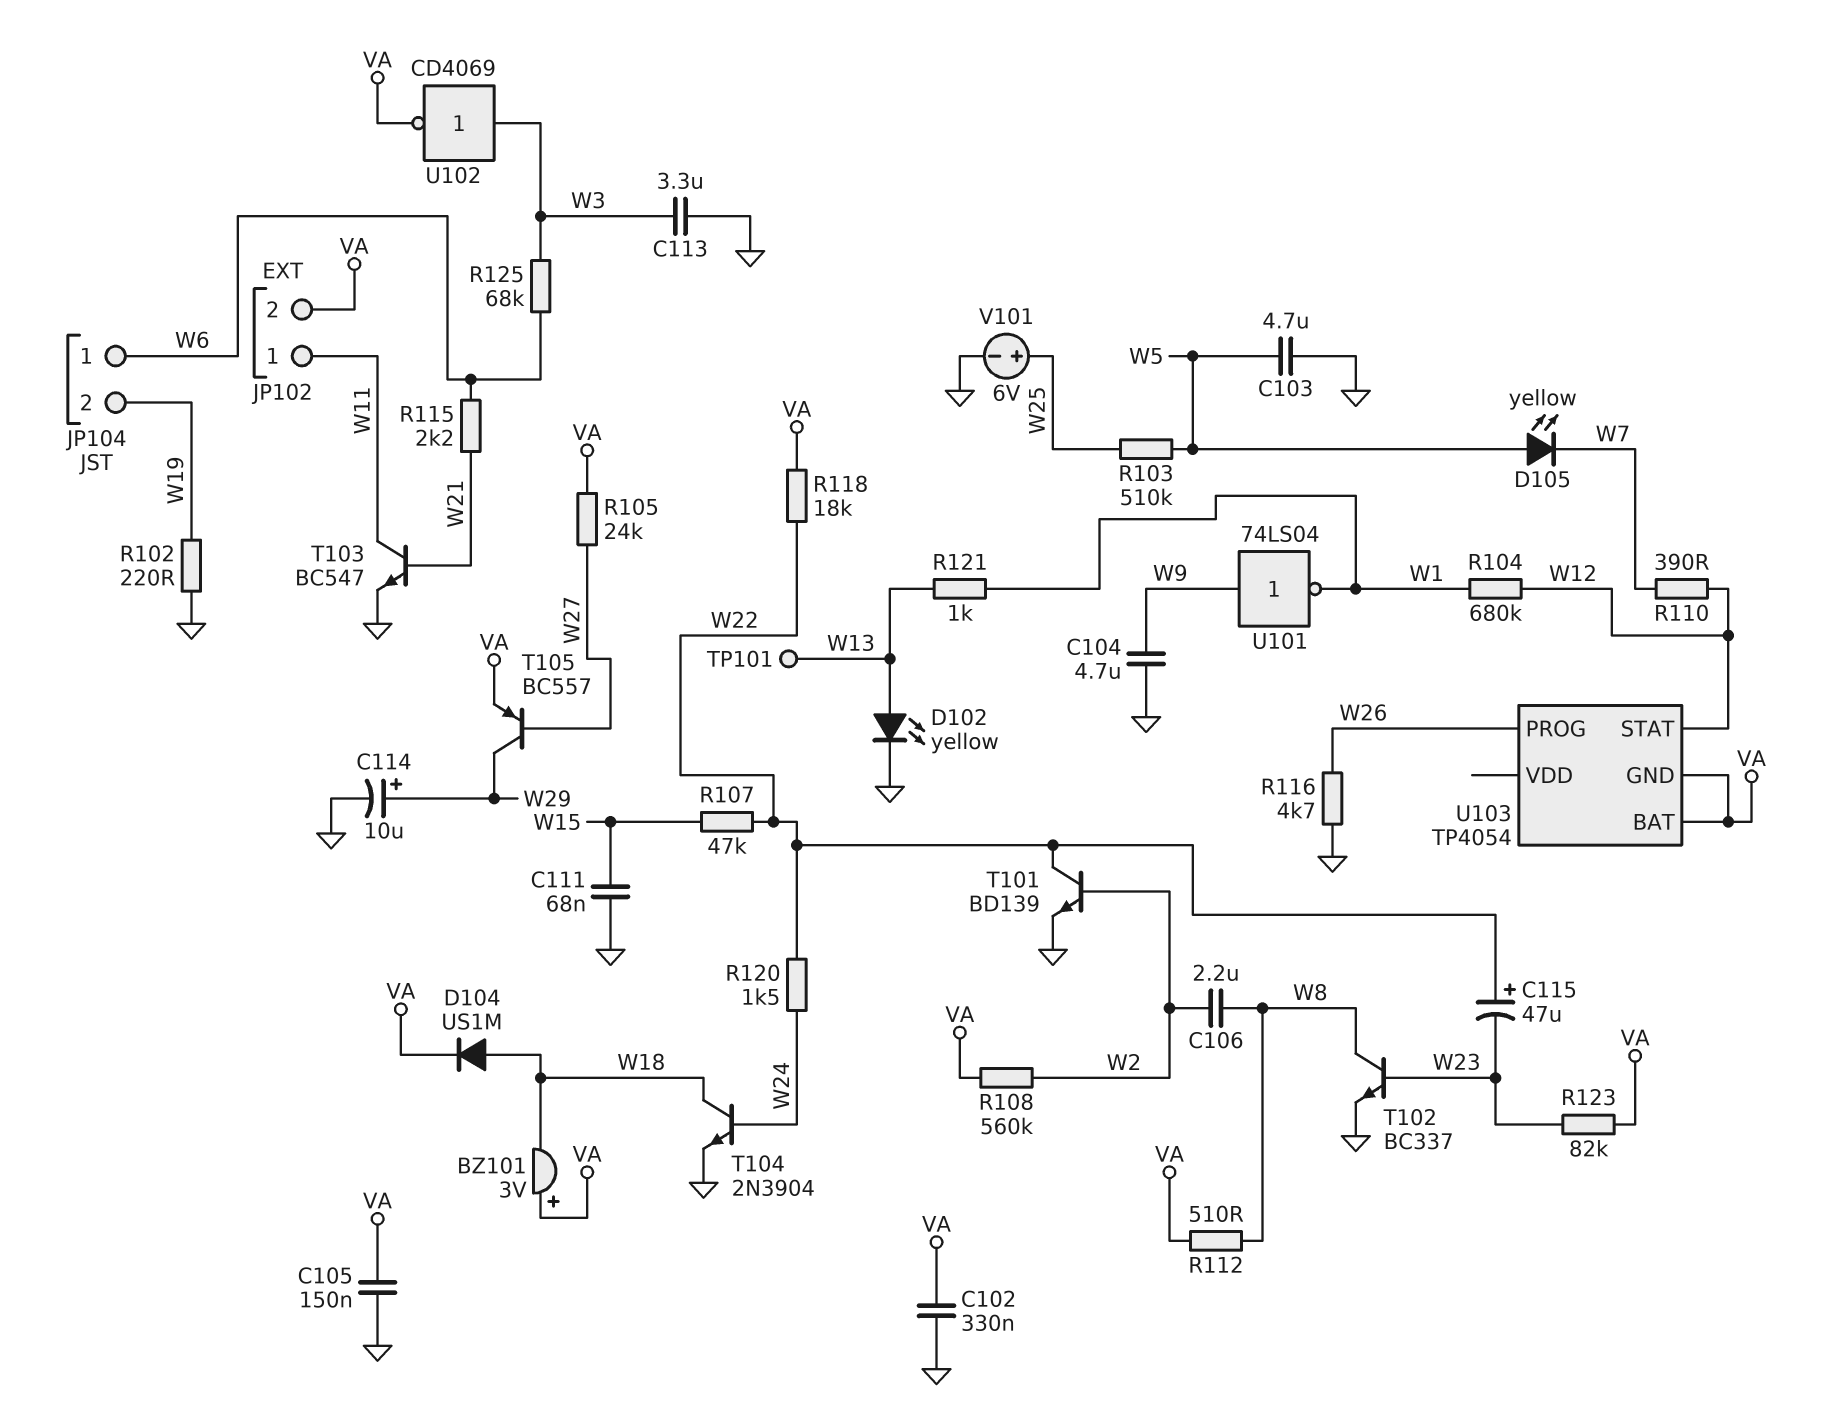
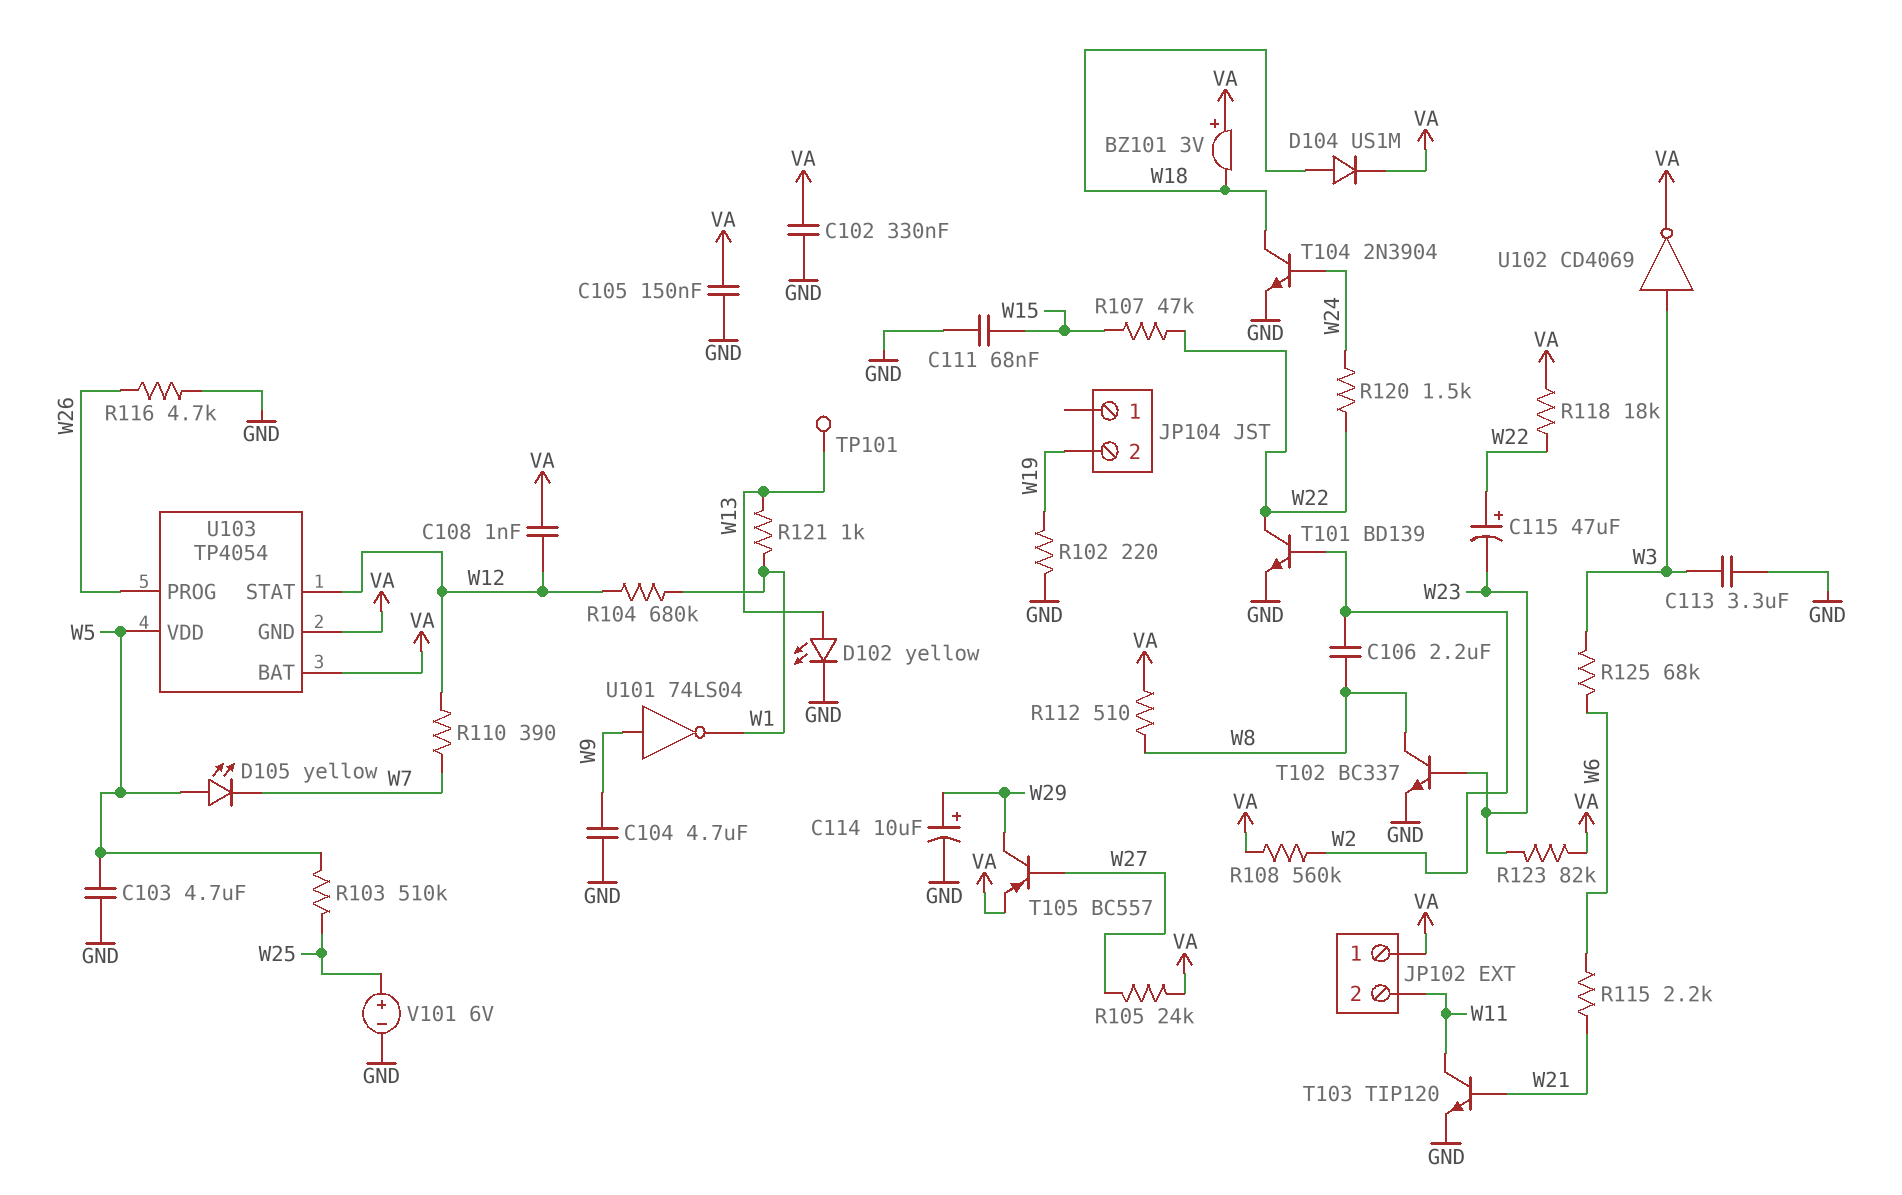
C108: none -> 1nF (VA, W12)
JP102 pin 1: W11 -> VA
JP102 pin 2: VA -> W11
JP104 pin 1: W6 -> none
T103: NPN BC547 (B W21, C W11, E GND) -> NPN TIP120 (B W21, C W11, E GND)
U103 pin VDD: none -> W5

